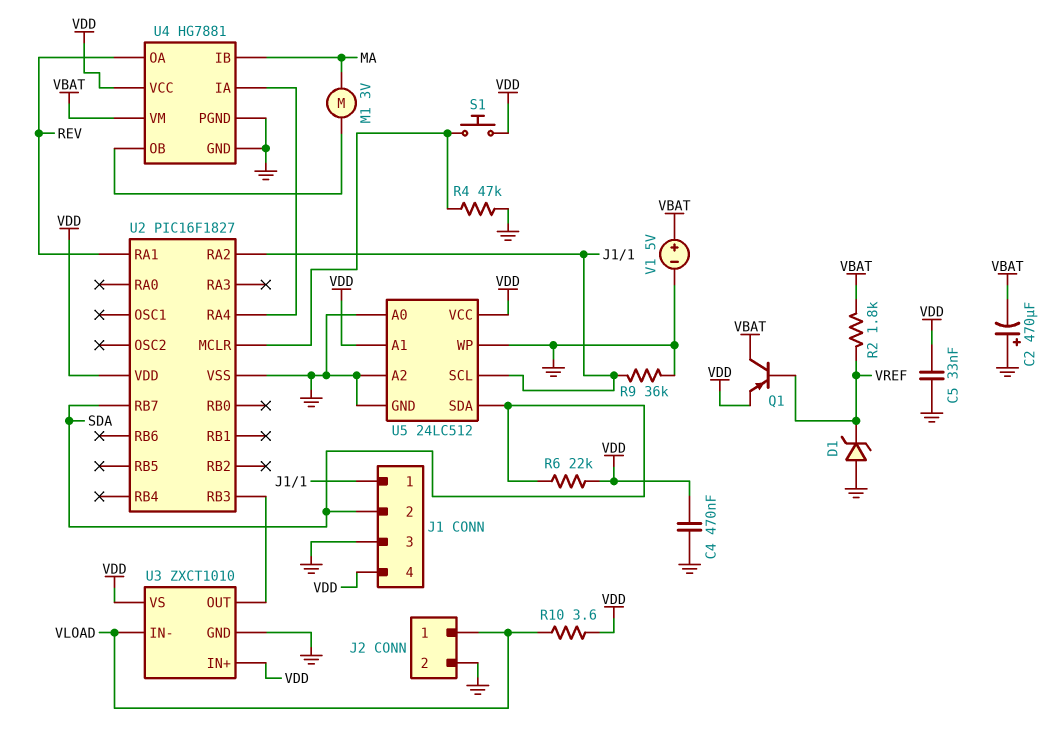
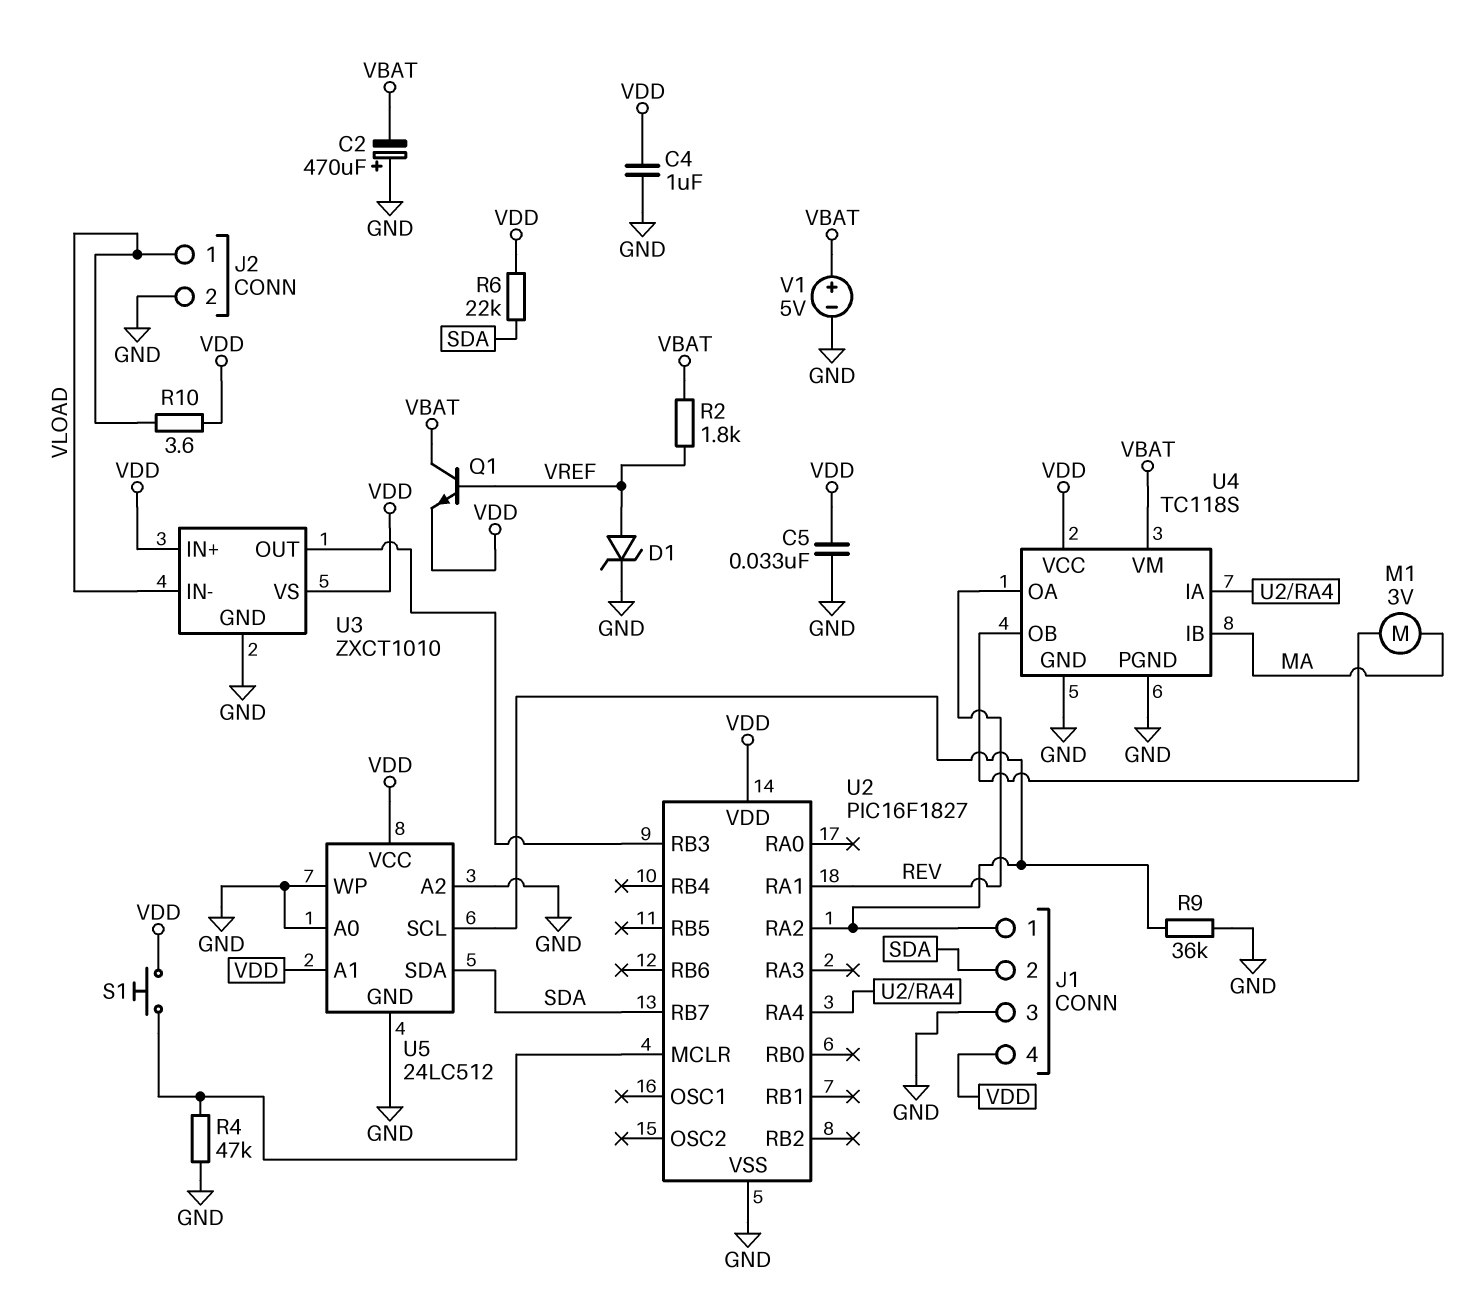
C4: 470nF (GND, VDD) -> 1uF (GND, VDD)
D1: zener (A GND, K VREF) -> zener (A VREF, K GND)
Q1: PNP (B VREF, C VBAT, E VDD) -> NPN (B VREF, C VBAT, E VDD)
U4: HG7881 -> TC118S

